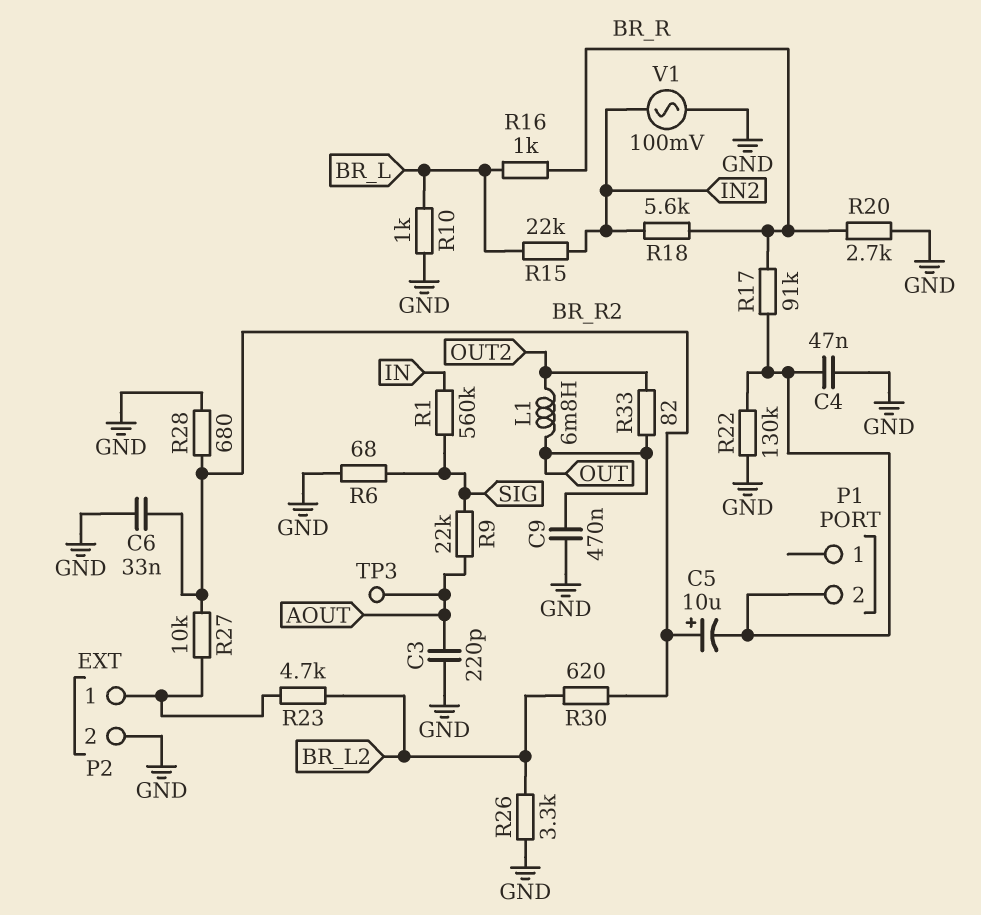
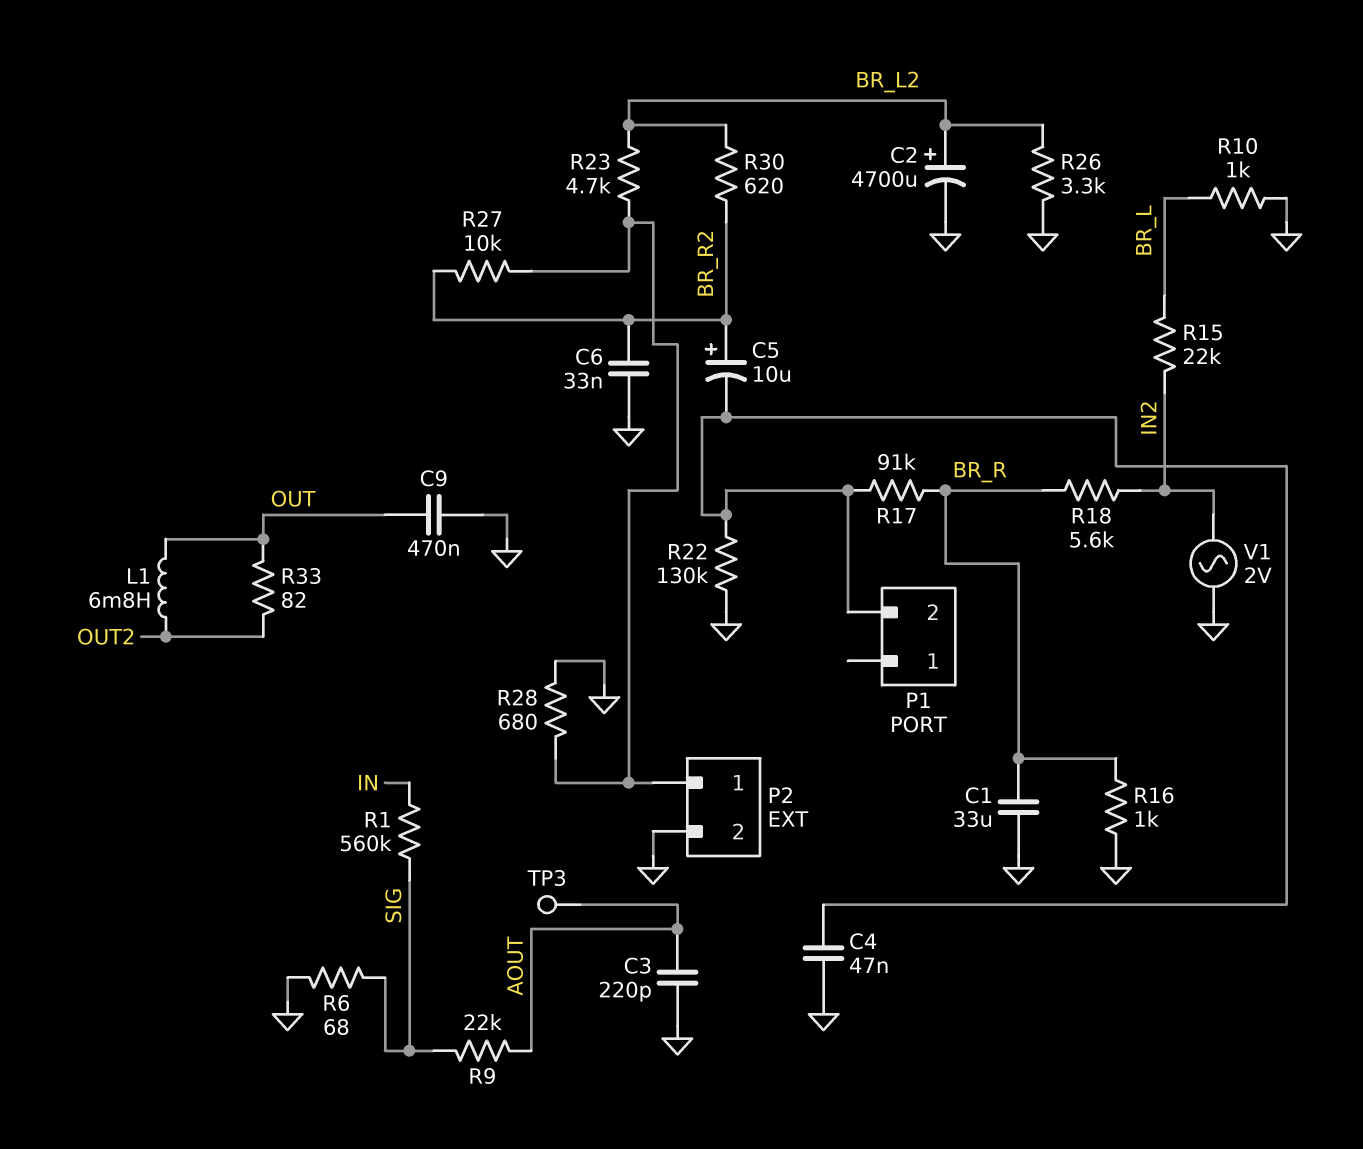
C1: none -> 33uF (BR_R, GND)
C2: none -> 4700uF (plus BR_L2, minus GND)
R16: 1k (BR_L, BR_R) -> 1k (BR_R, GND)
R20: 2.7k (BR_R, GND) -> none
R28: 680 (BR_R2, GND) -> 680 (GND, P2/1)
V1: AC 100mV (GND, IN2) -> AC 2V (GND, IN2)

